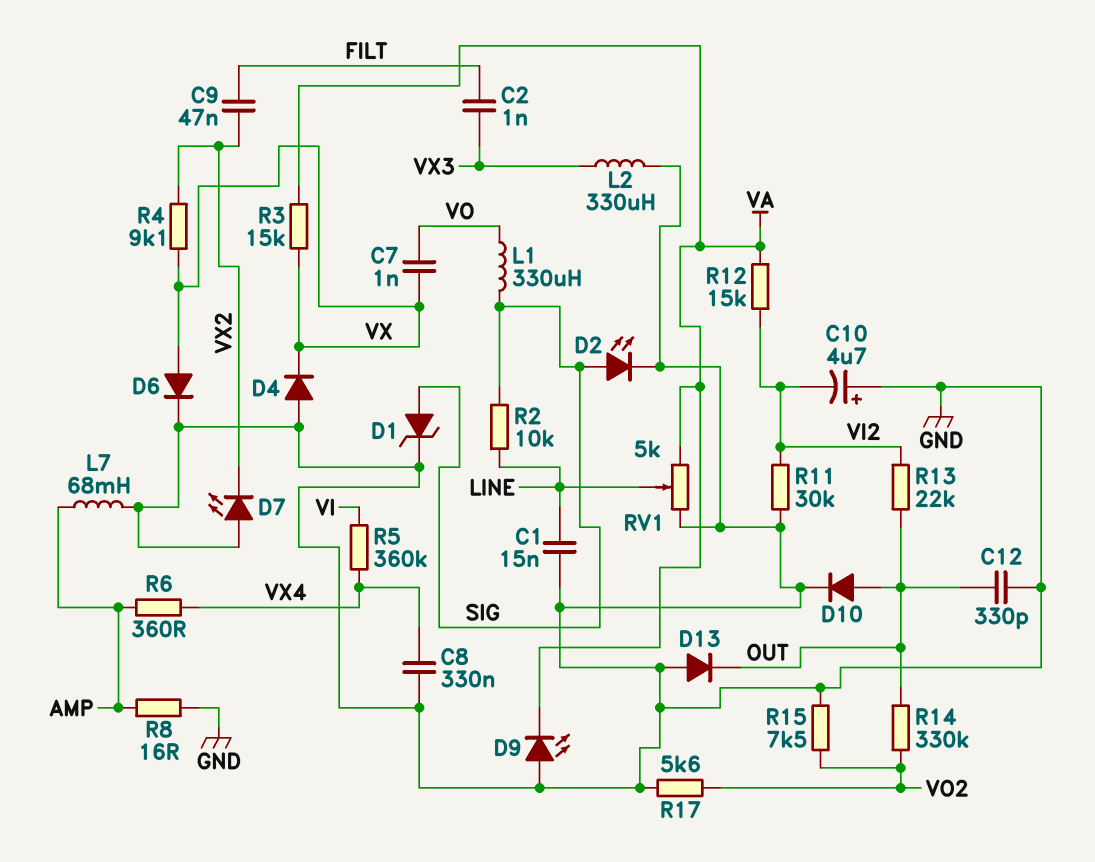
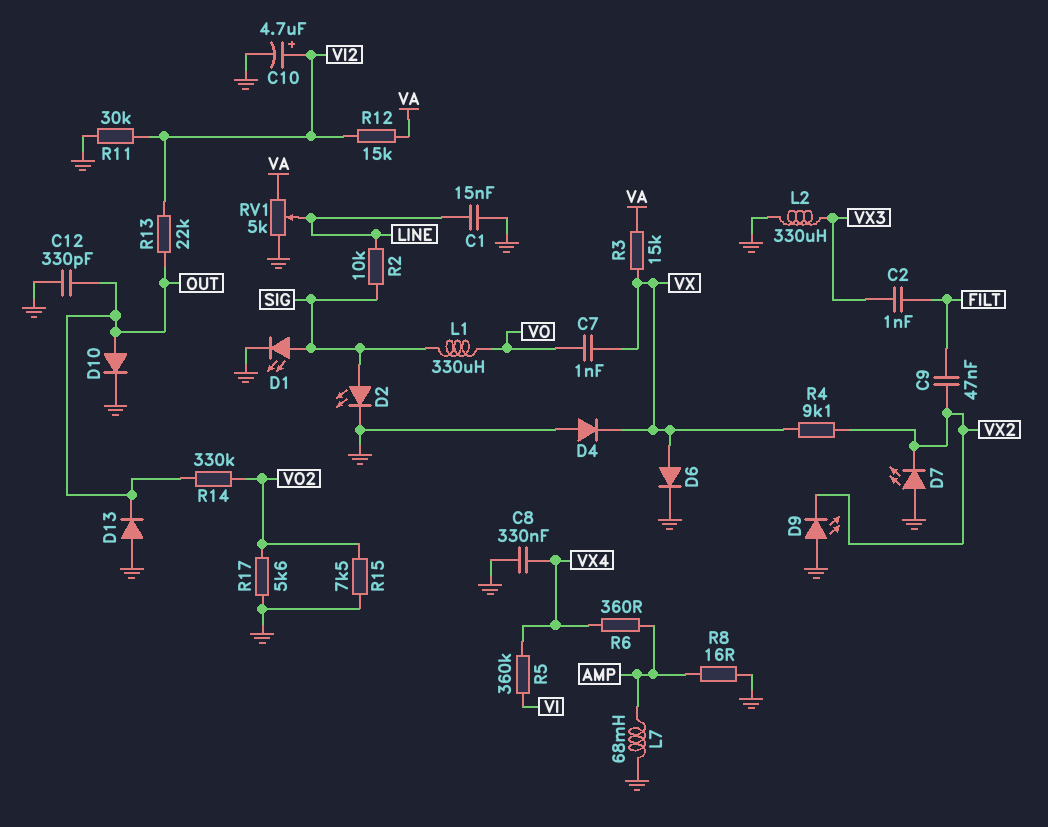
C10: 4.7uF (plus GND, minus VI2) -> 4.7uF (plus VI2, minus GND)
D1: zener (A SIG, K GND) -> LED (A SIG, K GND)
D9: LED (A GND, K VA) -> LED (A GND, K VX2)

